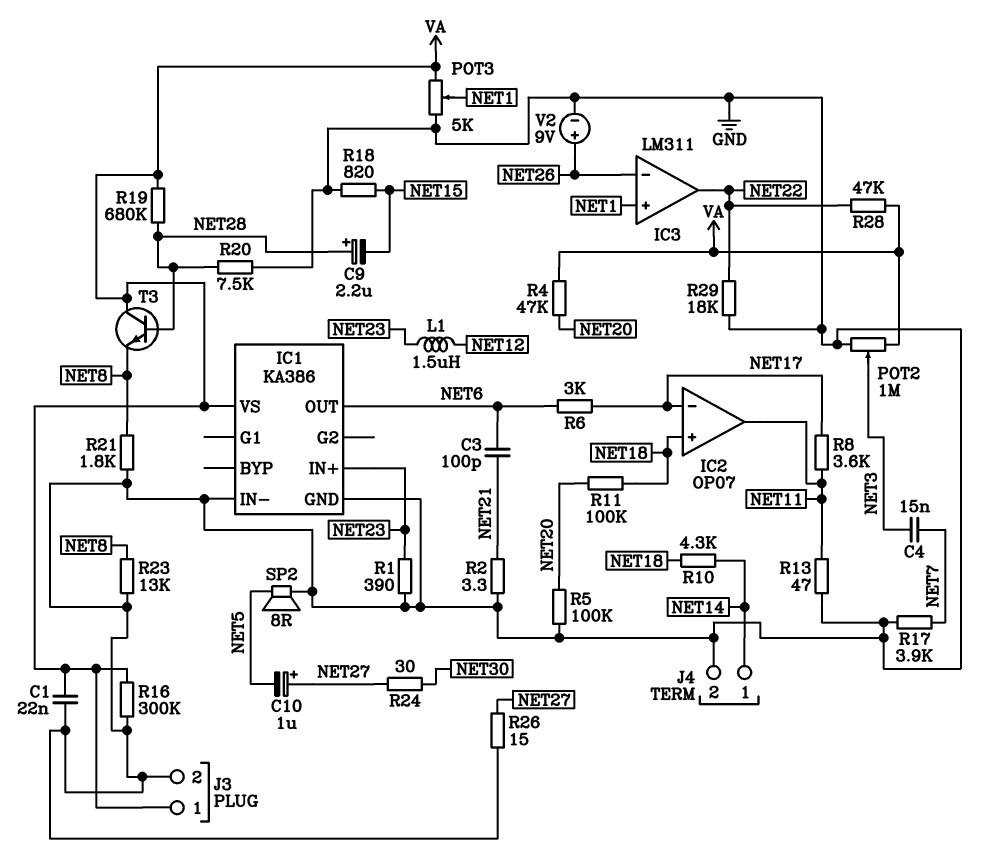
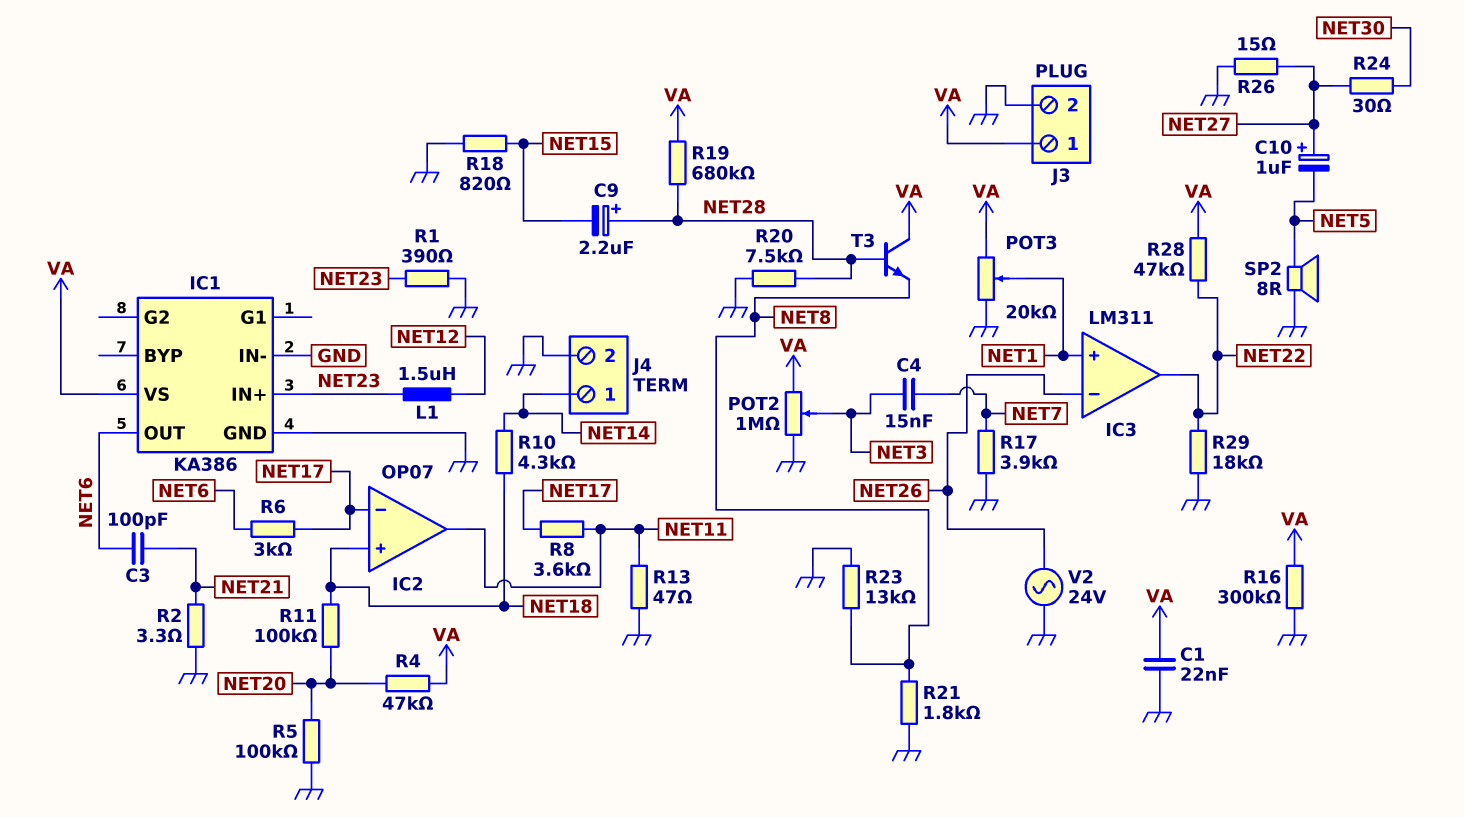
POT3: 5k (GND, VA, wiper NET1) -> 20k (GND, VA, wiper NET1)
V2: 9V (plus NET26, minus GND) -> AC 24V (GND, NET26)

